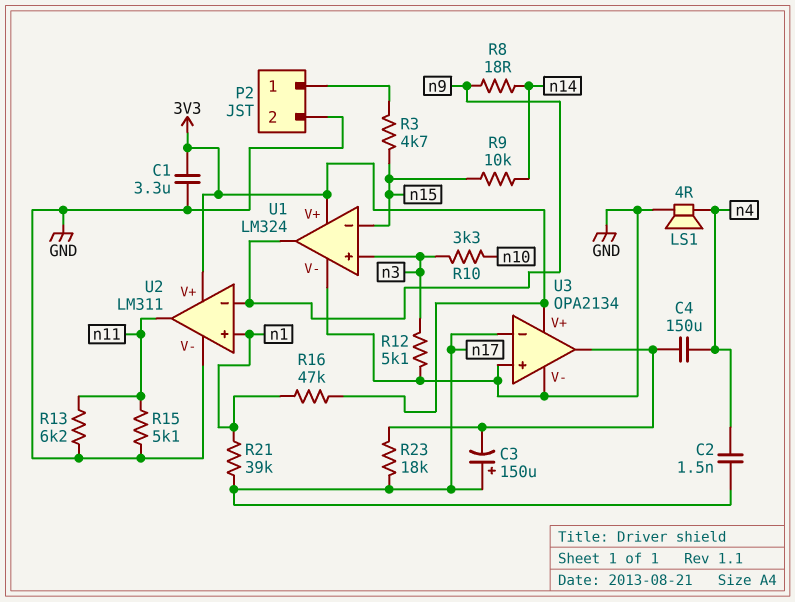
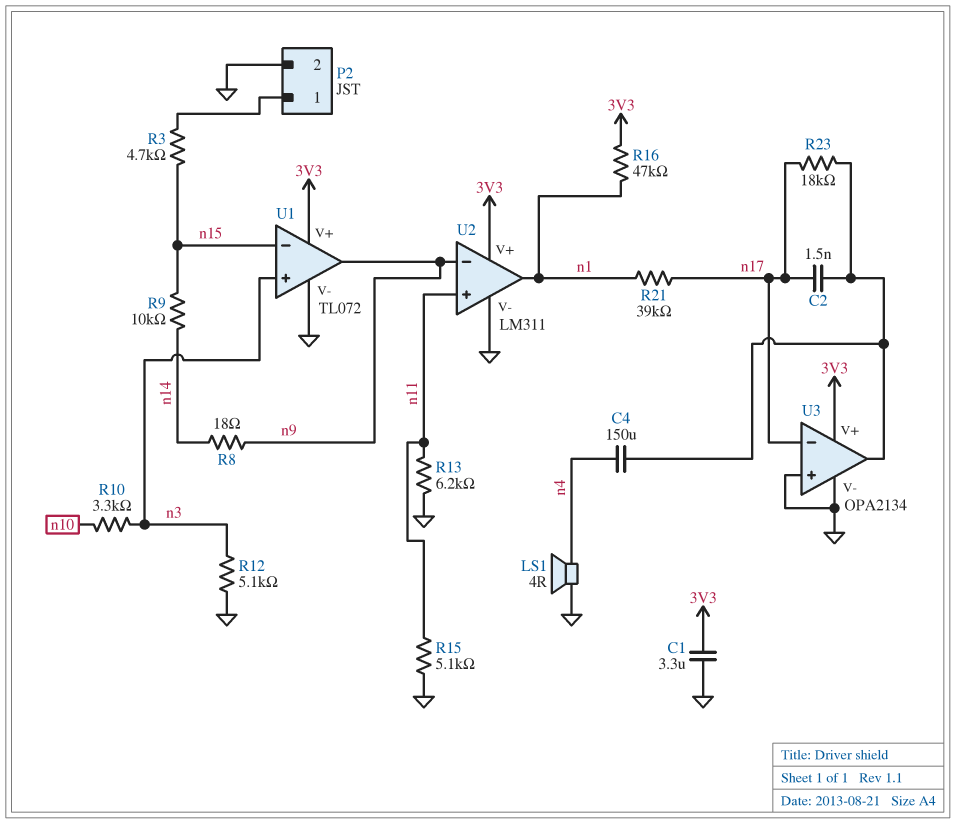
C2: 1.5nF (n4, n17) -> 1.5nF (U3/out, n17)
C3: 150uF (plus n17, minus U3/out) -> none
U1: LM324 -> TL072
U2 pin in+: n1 -> n11
U2 pin out: n11 -> n1

